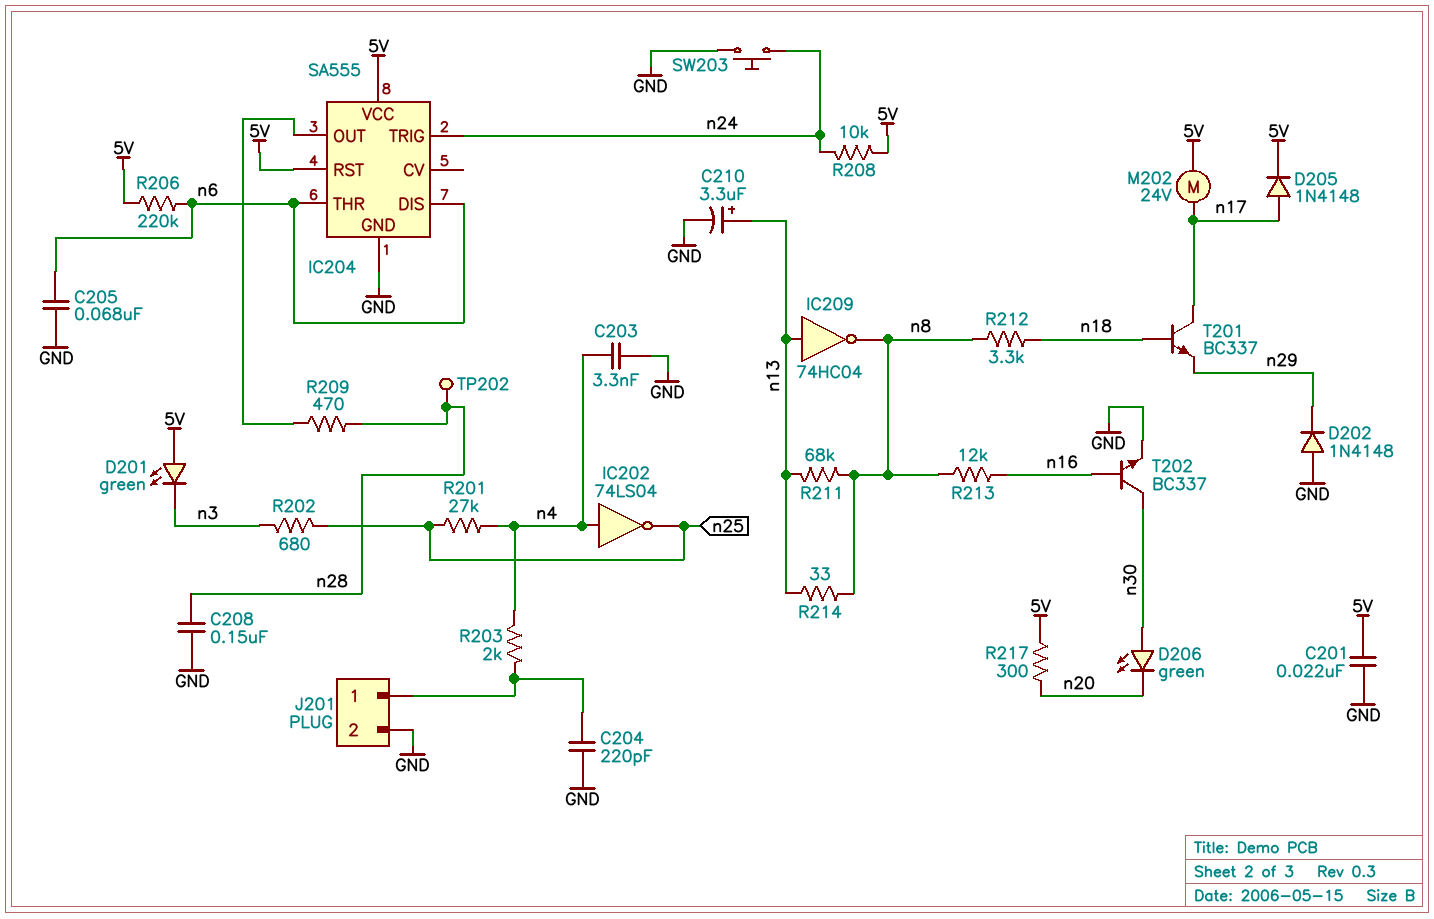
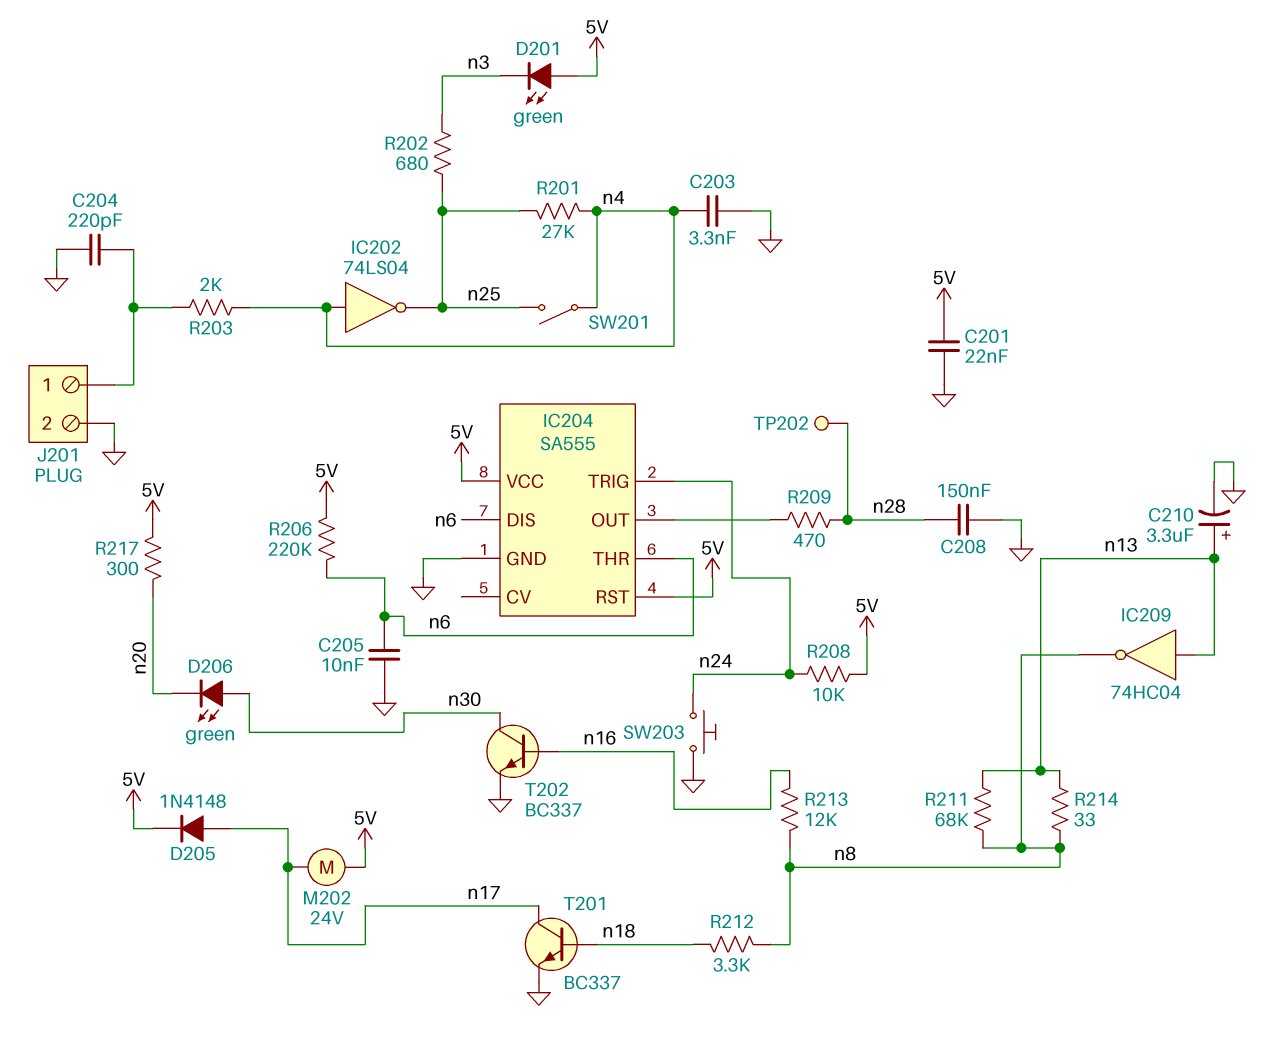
C205: 68nF (GND, n6) -> 10nF (GND, n6)
D202: diode 1N4148 (A GND, K n29) -> none
SW201: none -> switch (n4, n25)
T201: NPN BC337 (B n18, C n17, E n29) -> NPN BC337 (B n18, C n17, E GND)

